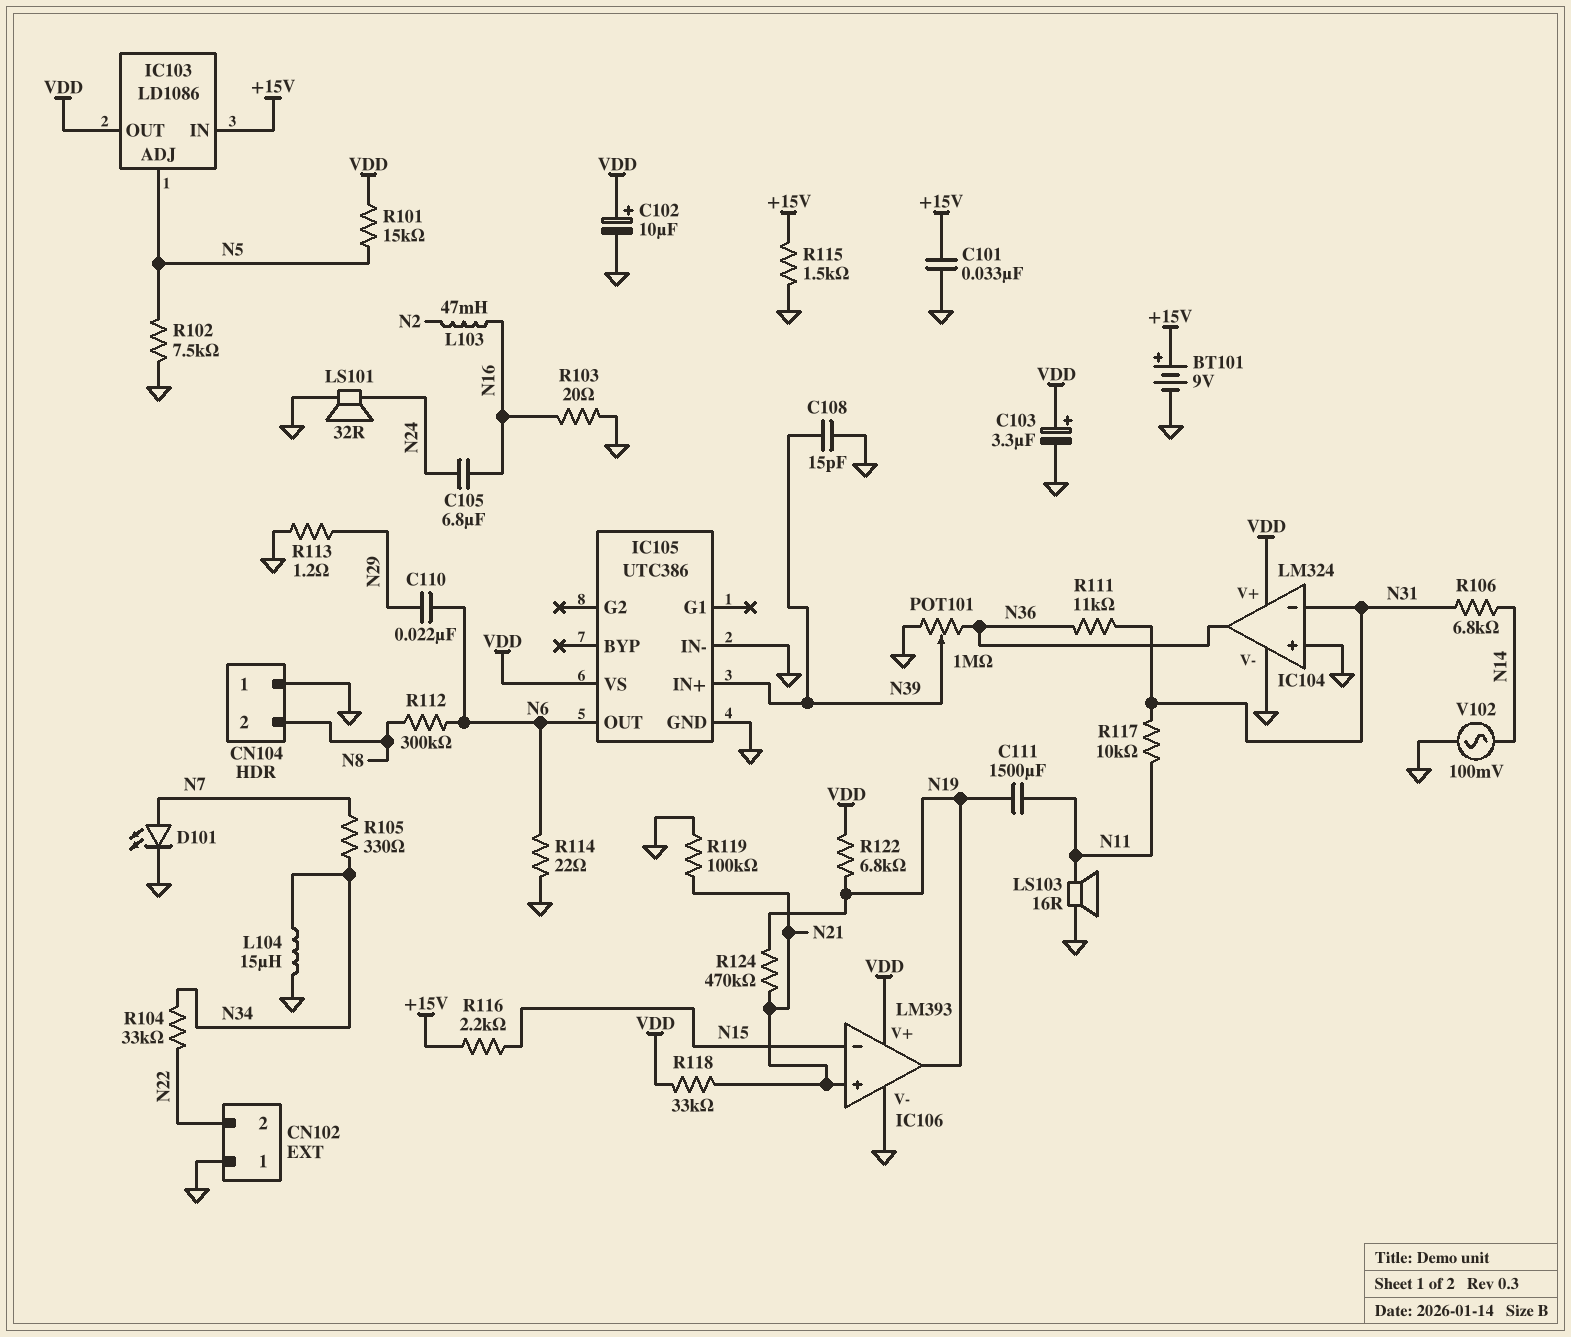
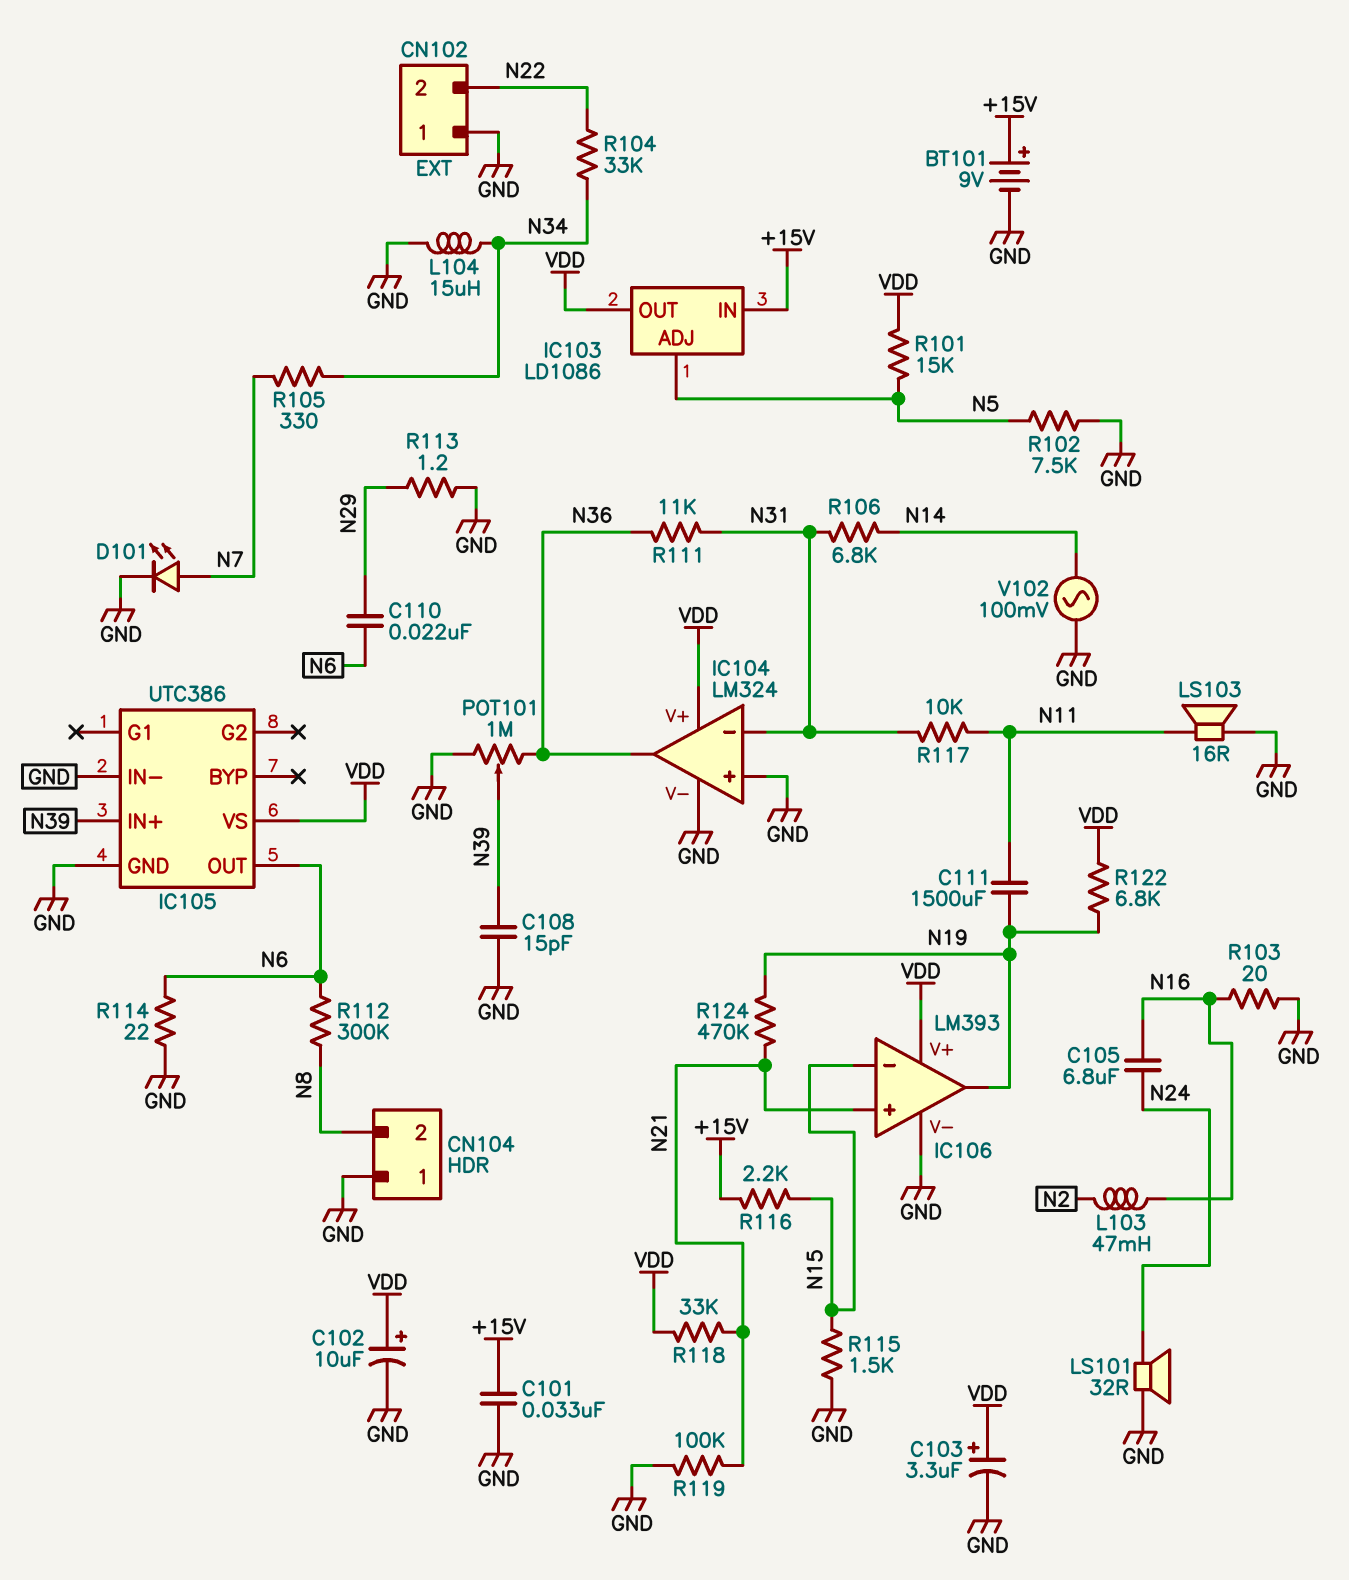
R115: 1.5k (+15V, GND) -> 1.5k (GND, N15)

